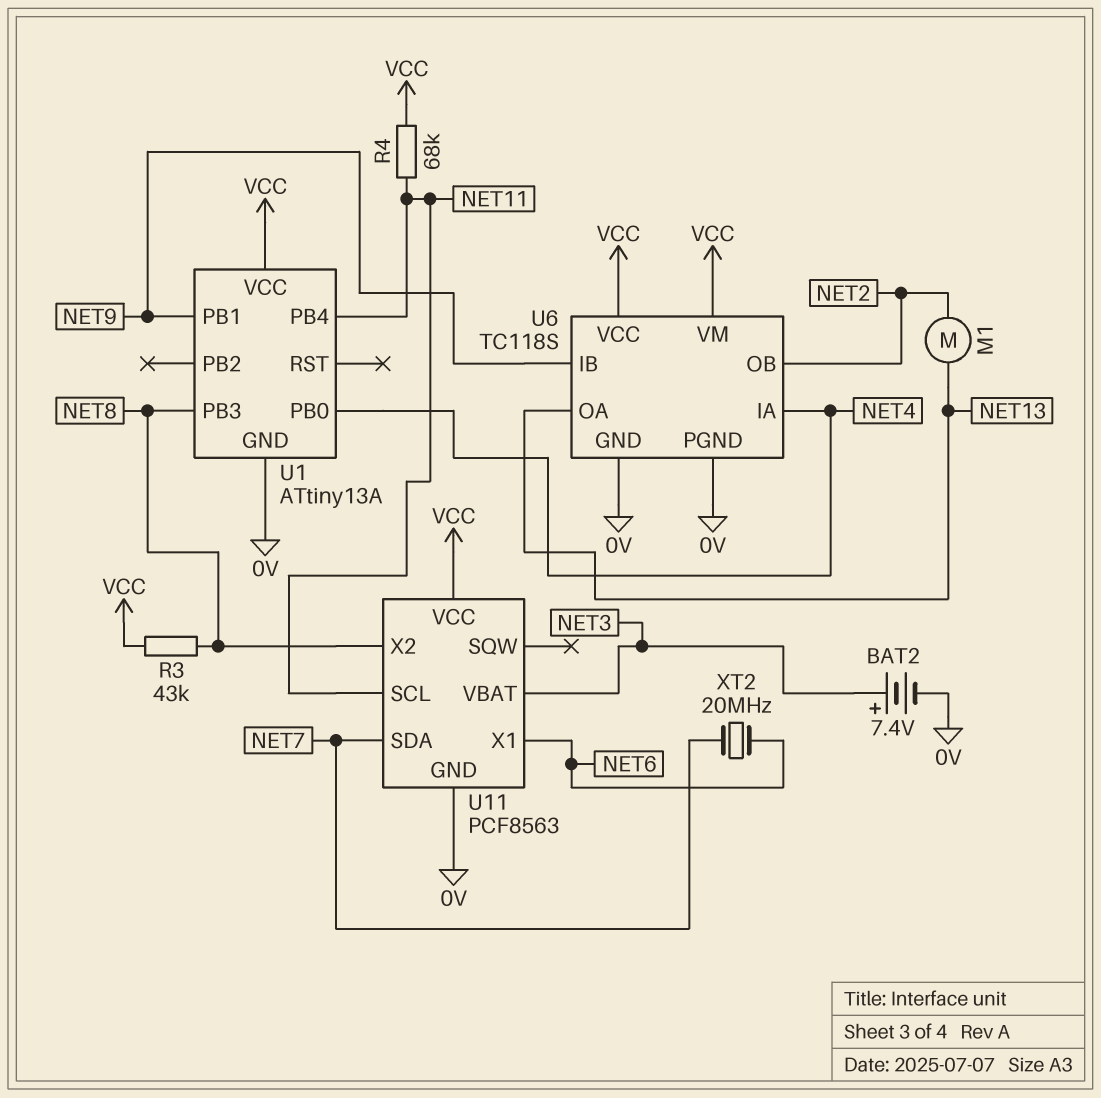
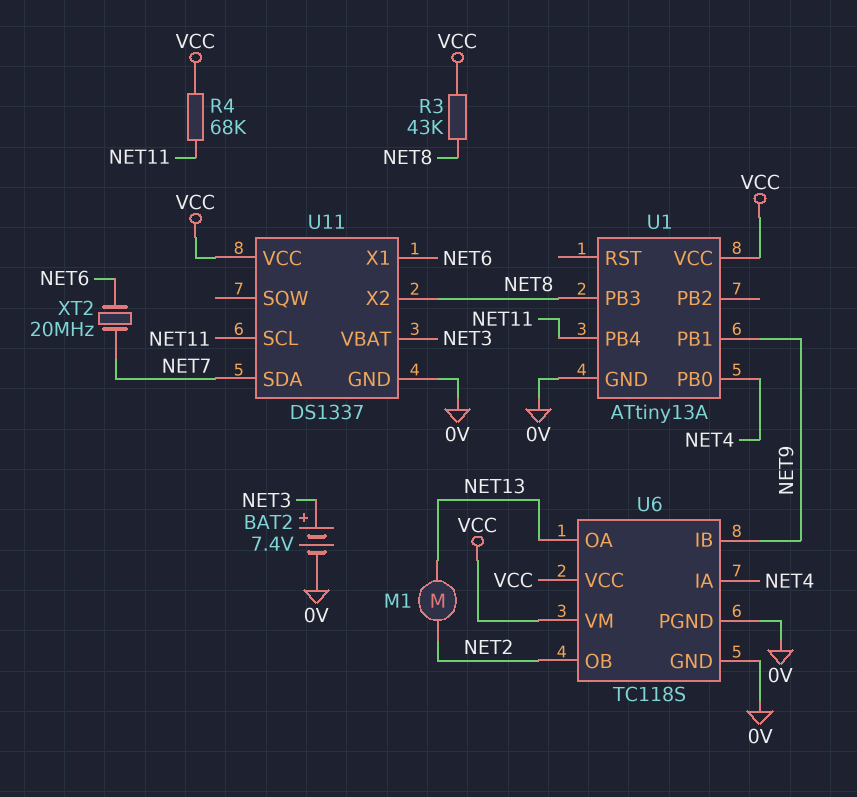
U11: PCF8563 -> DS1337

